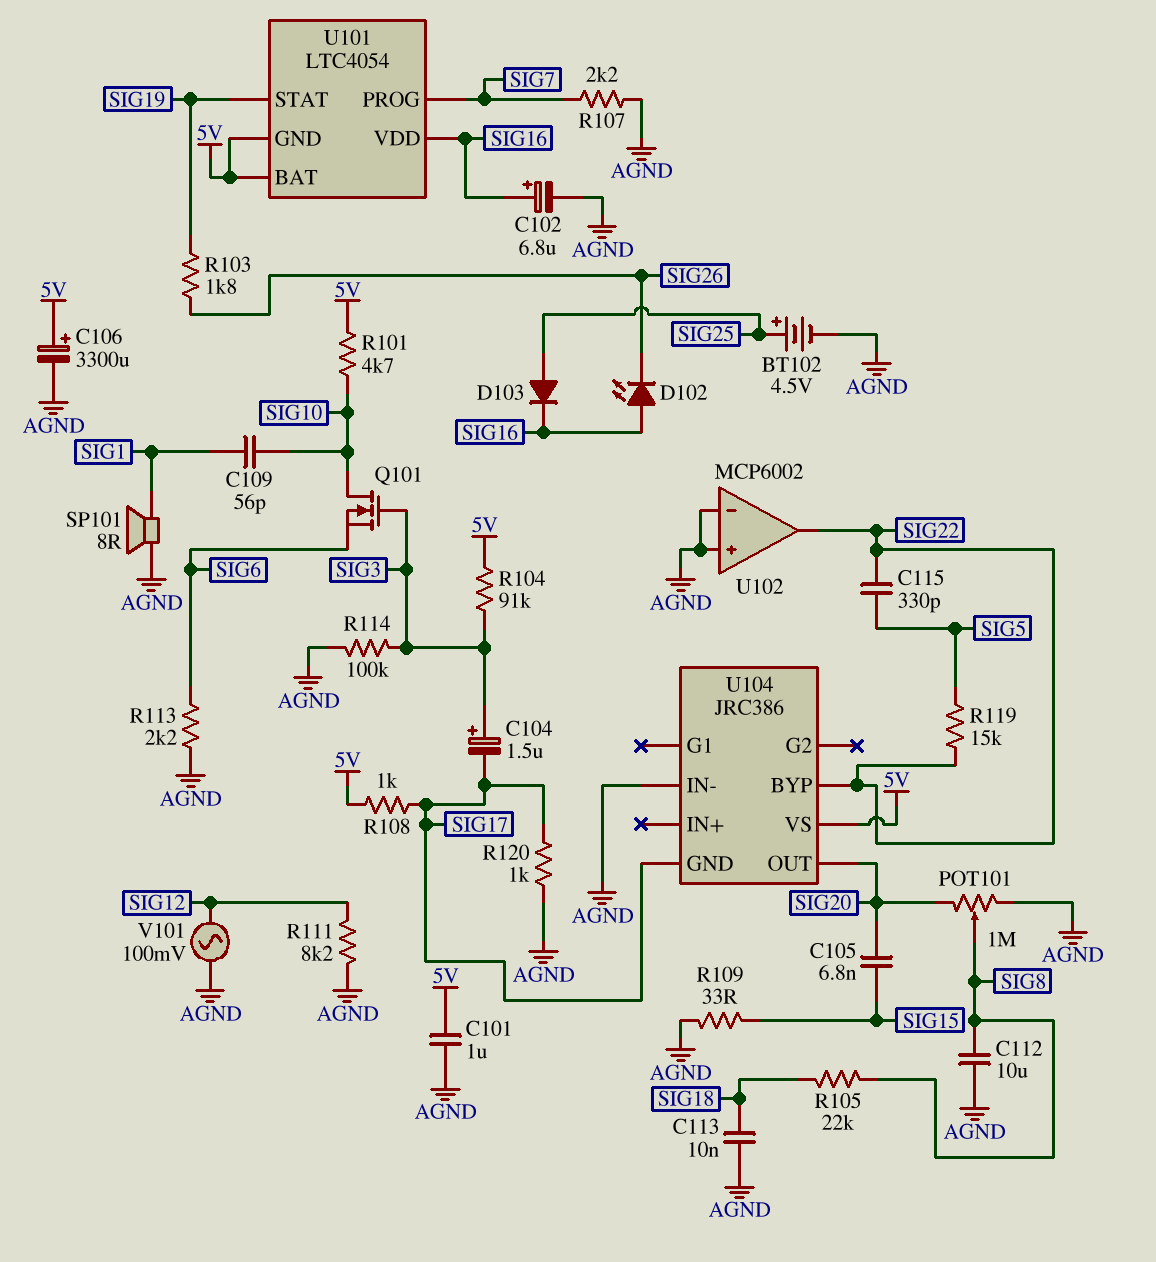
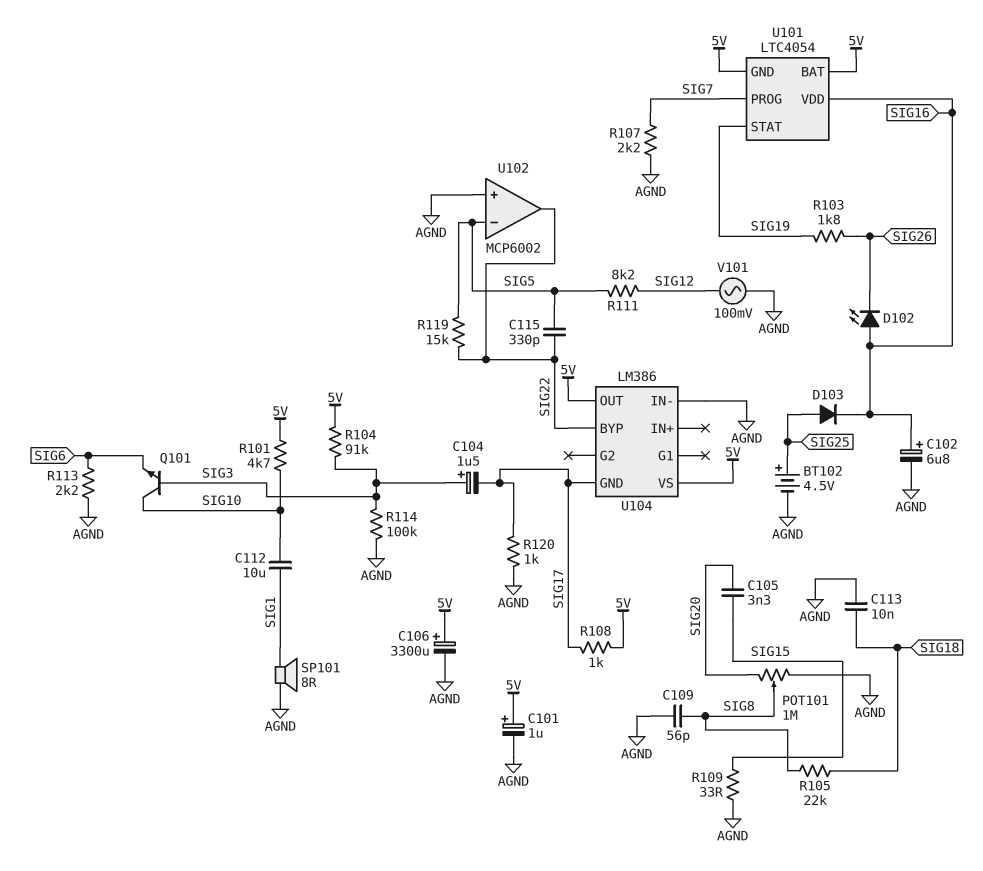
C101: 1uF (5V, AGND) -> 1uF (plus 5V, minus AGND)
C105: 6.8nF (SIG15, SIG20) -> 3.3nF (SIG15, SIG20)
C109: 56pF (SIG1, SIG10) -> 56pF (AGND, SIG8)
C112: 10uF (AGND, SIG8) -> 10uF (SIG1, SIG10)
Q101: NMOS (G SIG3, D SIG10, S SIG6) -> NPN (B SIG3, C SIG10, E SIG6)
R111: 8.2k (AGND, SIG12) -> 8.2k (SIG5, SIG12)
U102 pin in-: AGND -> SIG5
U104: JRC386 -> LM386
U104 pin OUT: SIG20 -> 5V

